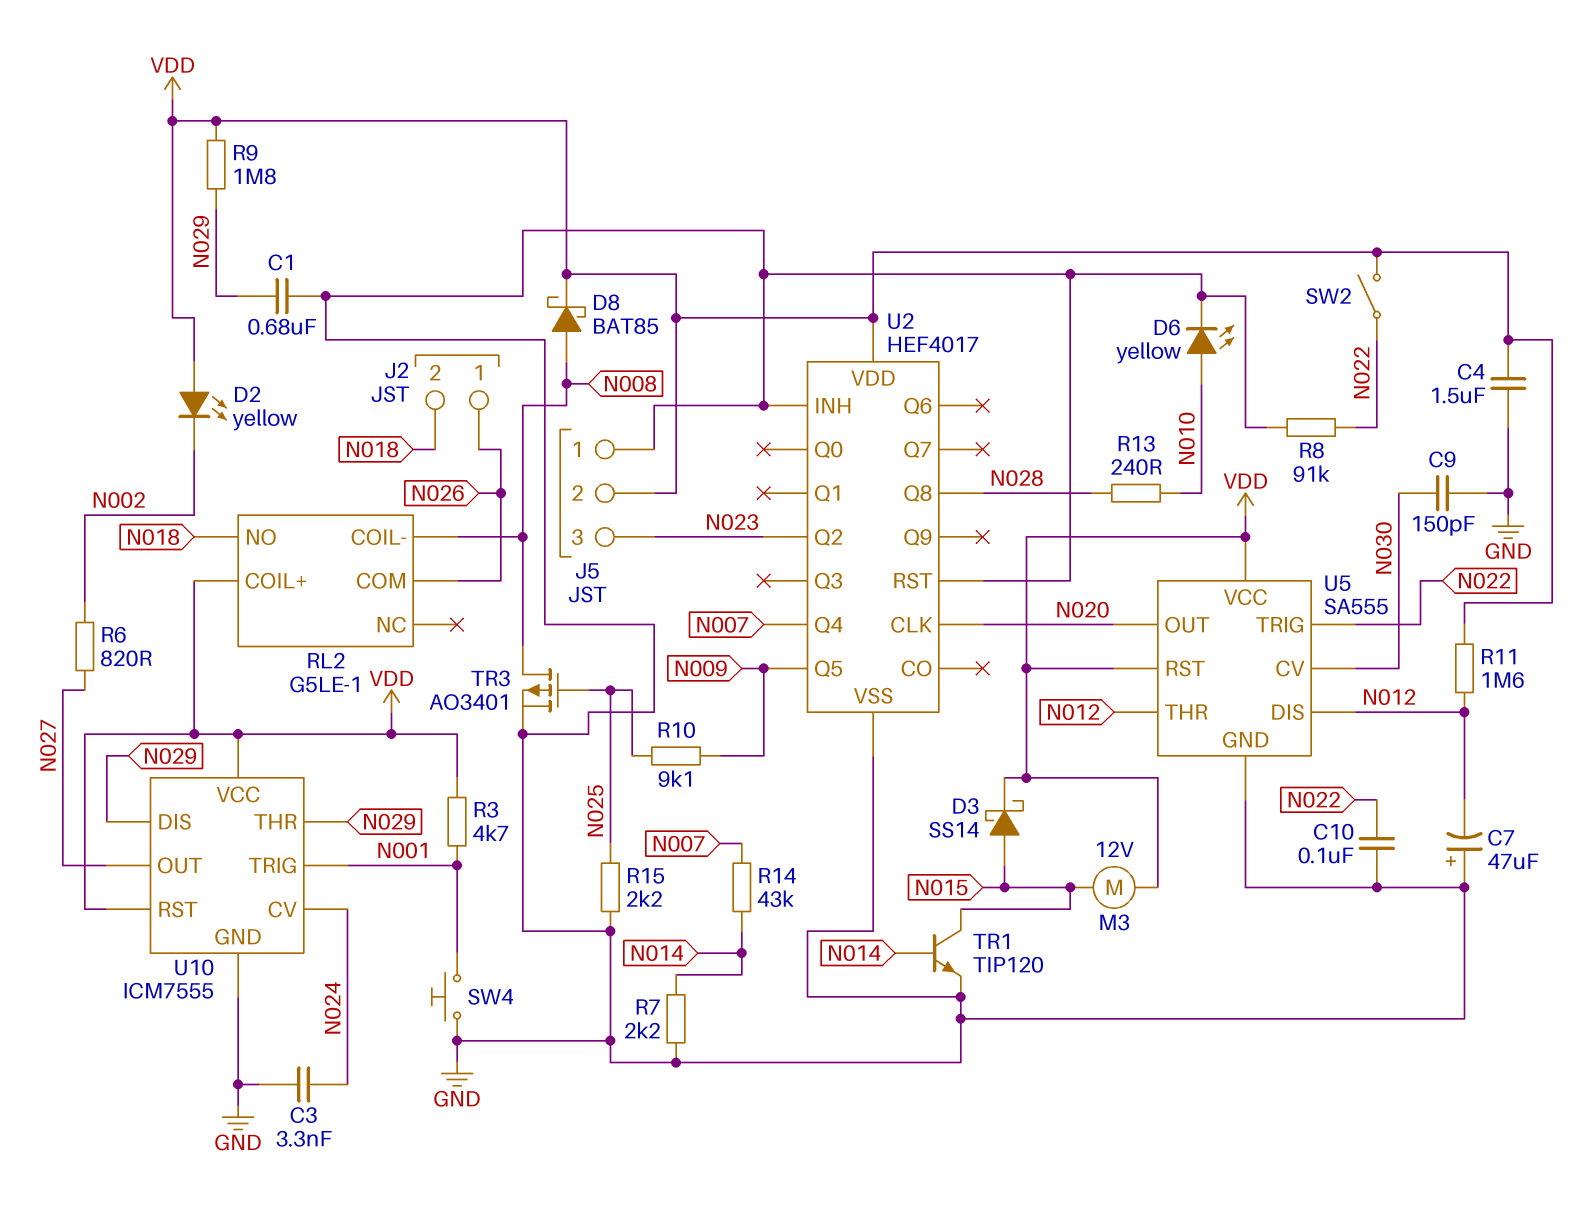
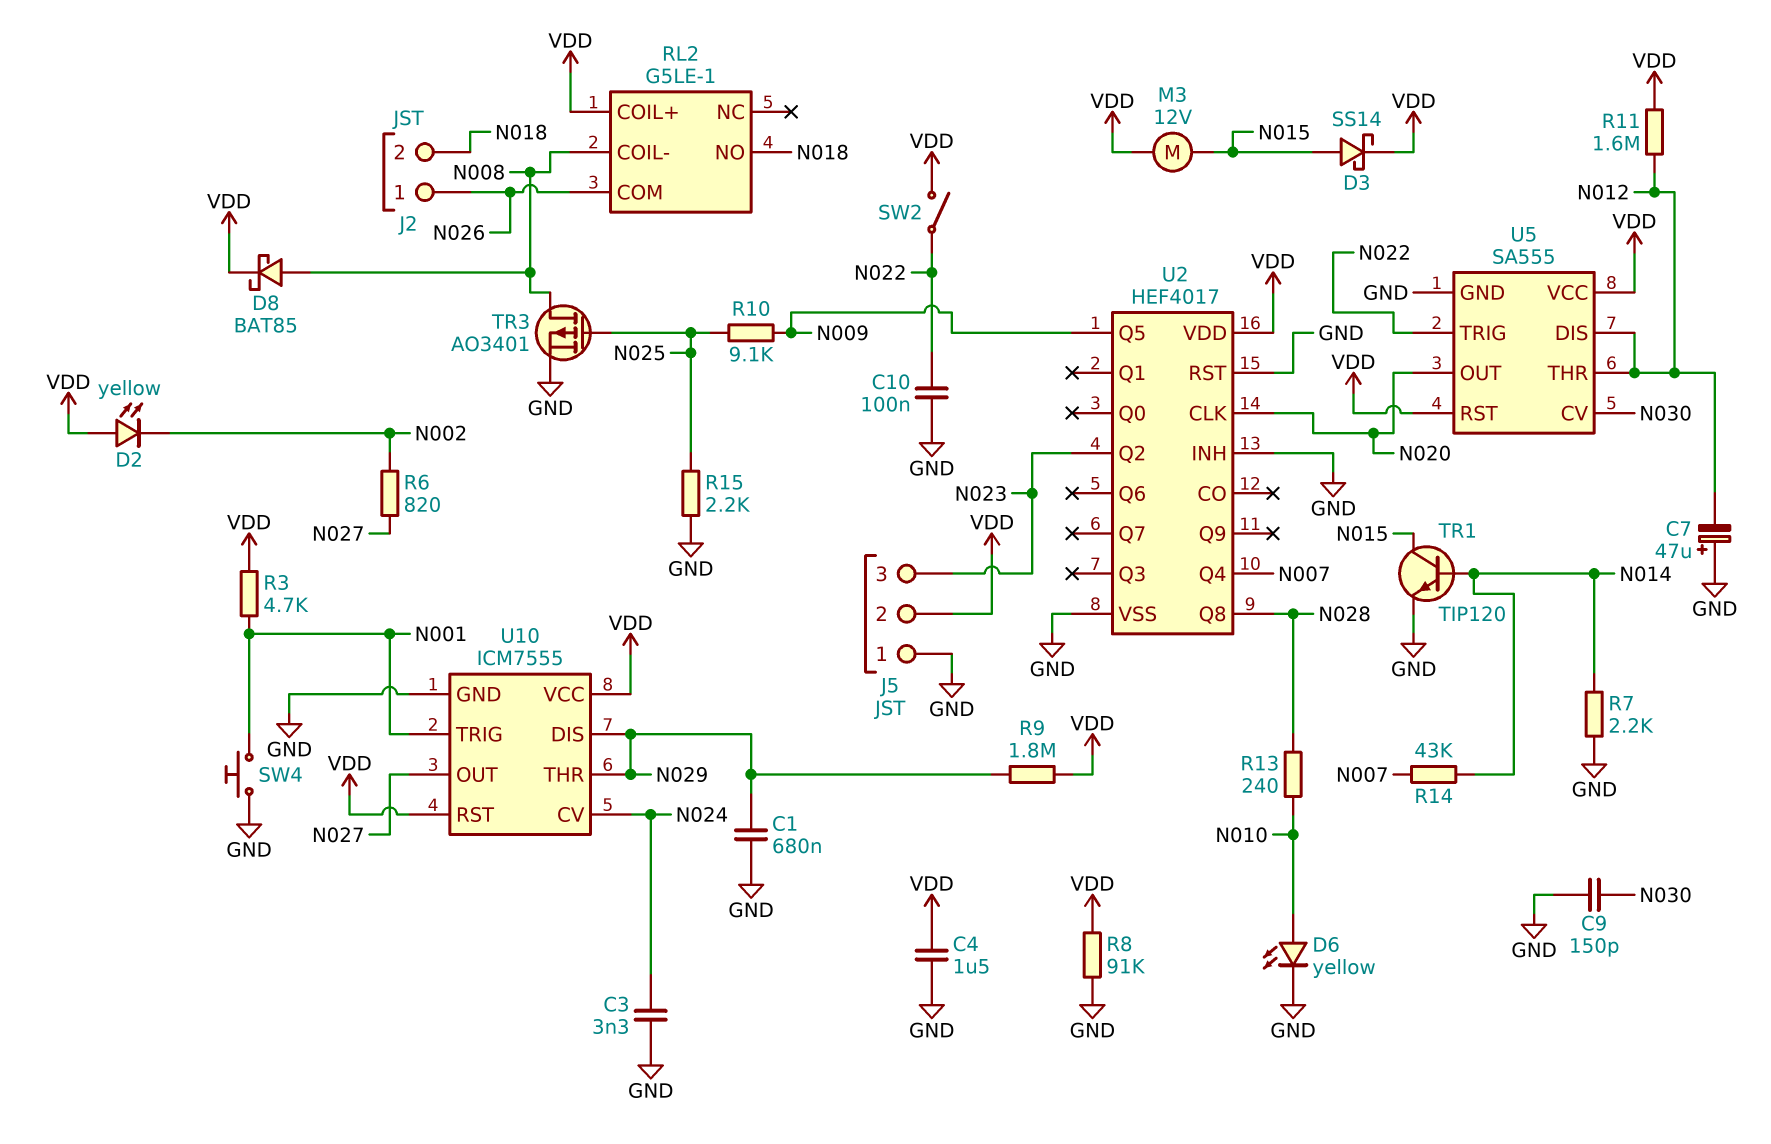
R8: 91k (GND, N022) -> 91k (GND, VDD)

